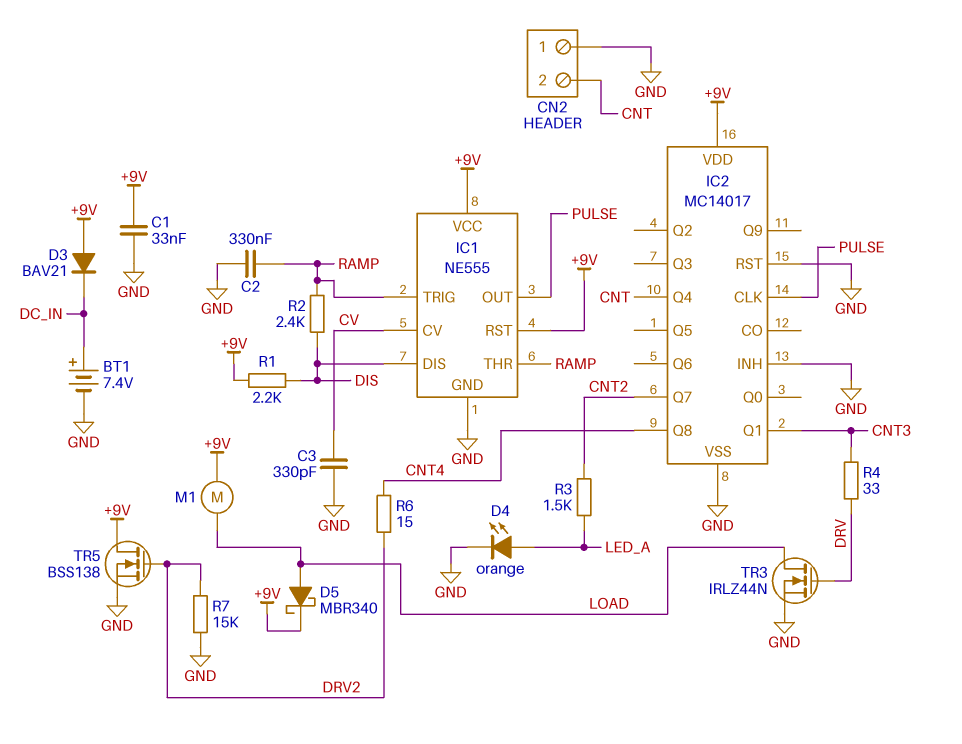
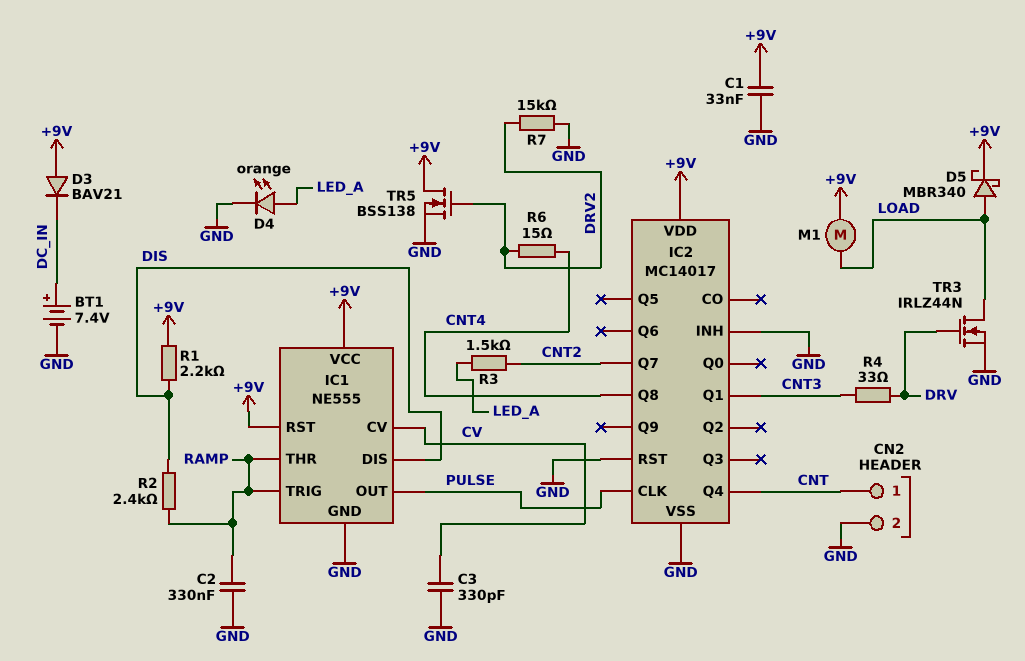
CN2 pin 1: GND -> CNT
CN2 pin 2: CNT -> GND

